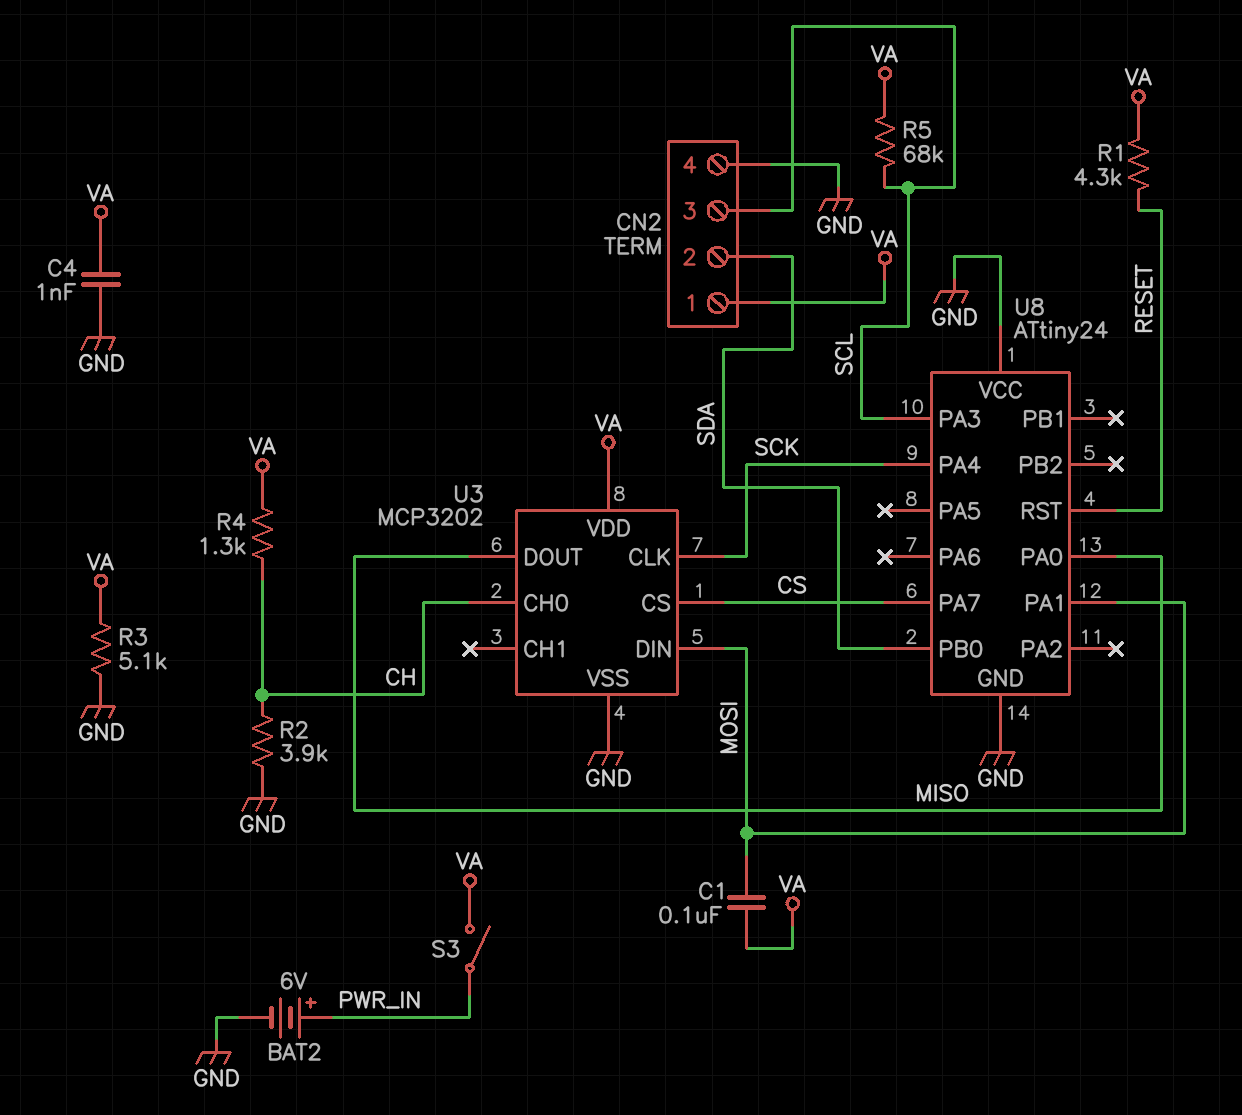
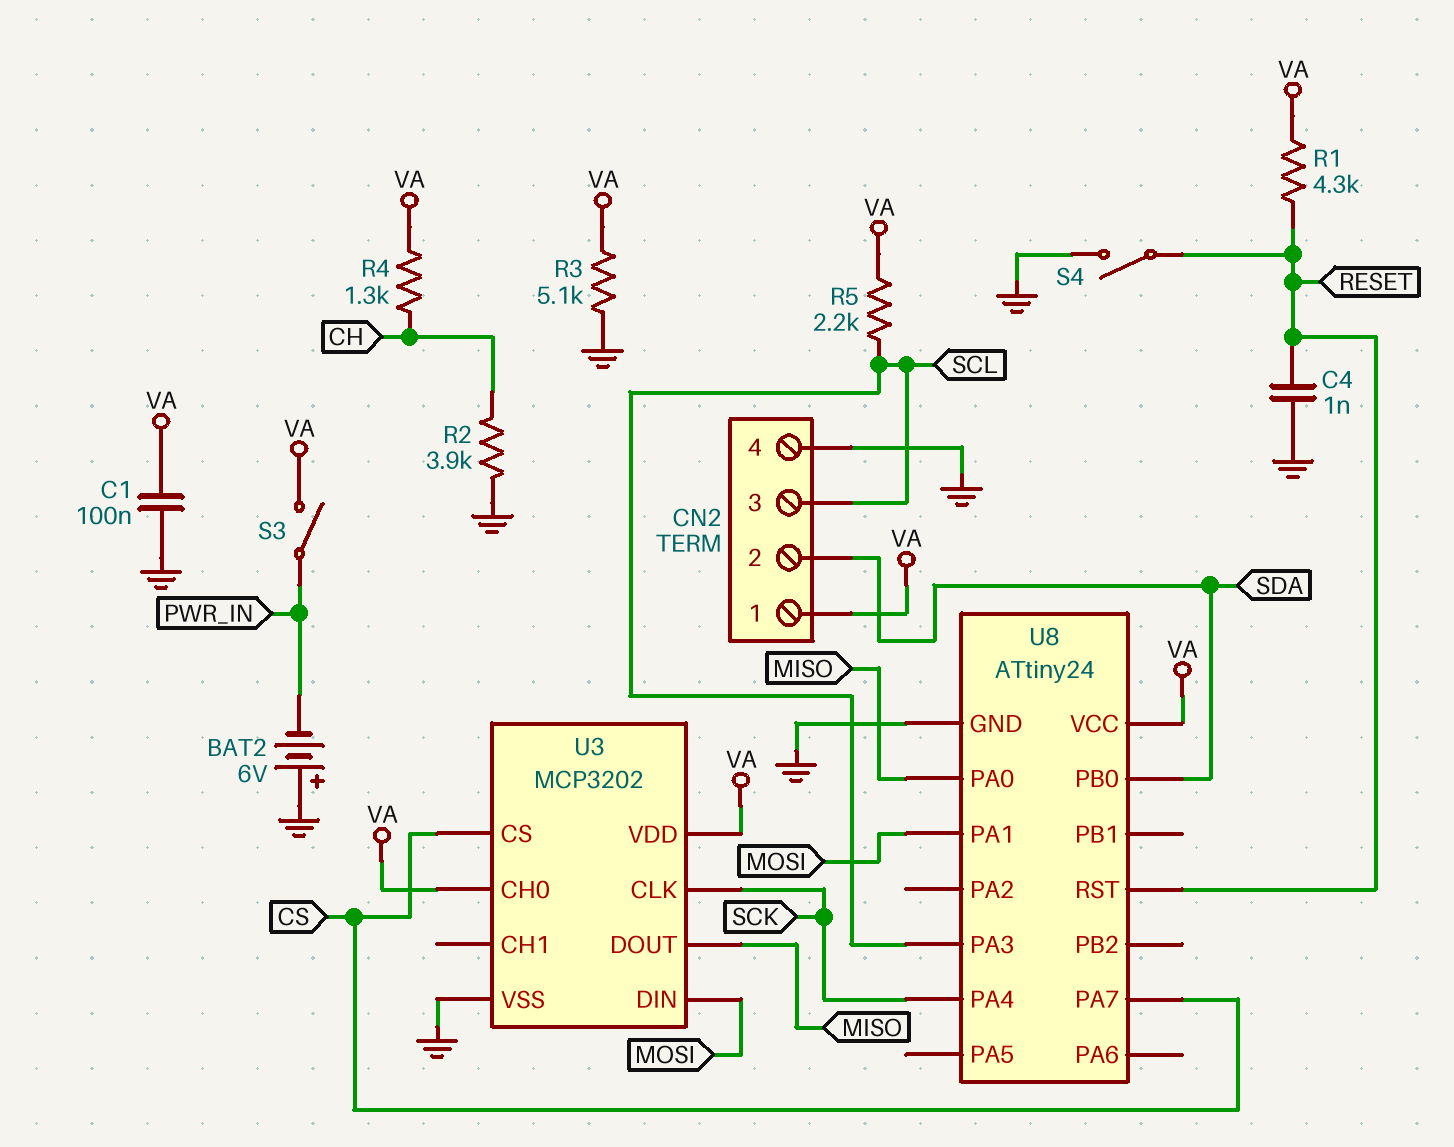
BAT2: 6V (plus PWR_IN, minus GND) -> 6V (plus GND, minus PWR_IN)
C1: 100nF (MOSI, VA) -> 100nF (GND, VA)
C4: 1nF (GND, VA) -> 1nF (GND, RESET)
R5: 68k (SCL, VA) -> 2.2k (SCL, VA)
S4: none -> switch (GND, RESET)
U3 pin CH0: CH -> VA
U8 pin VCC: GND -> VA

